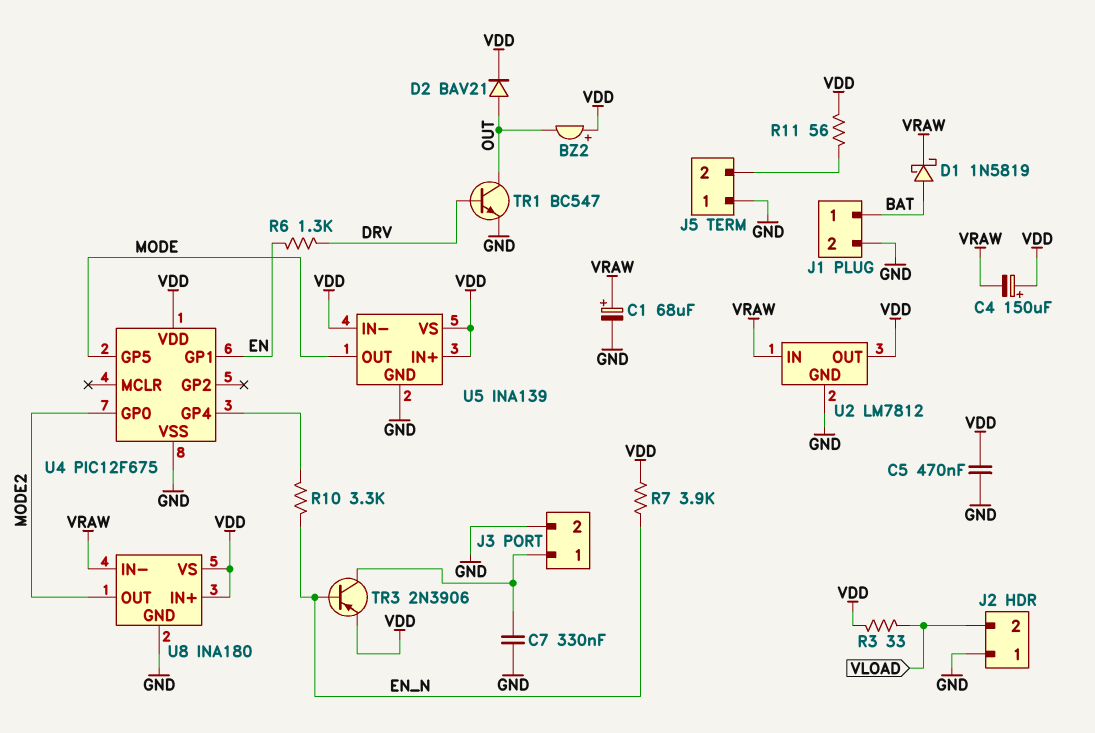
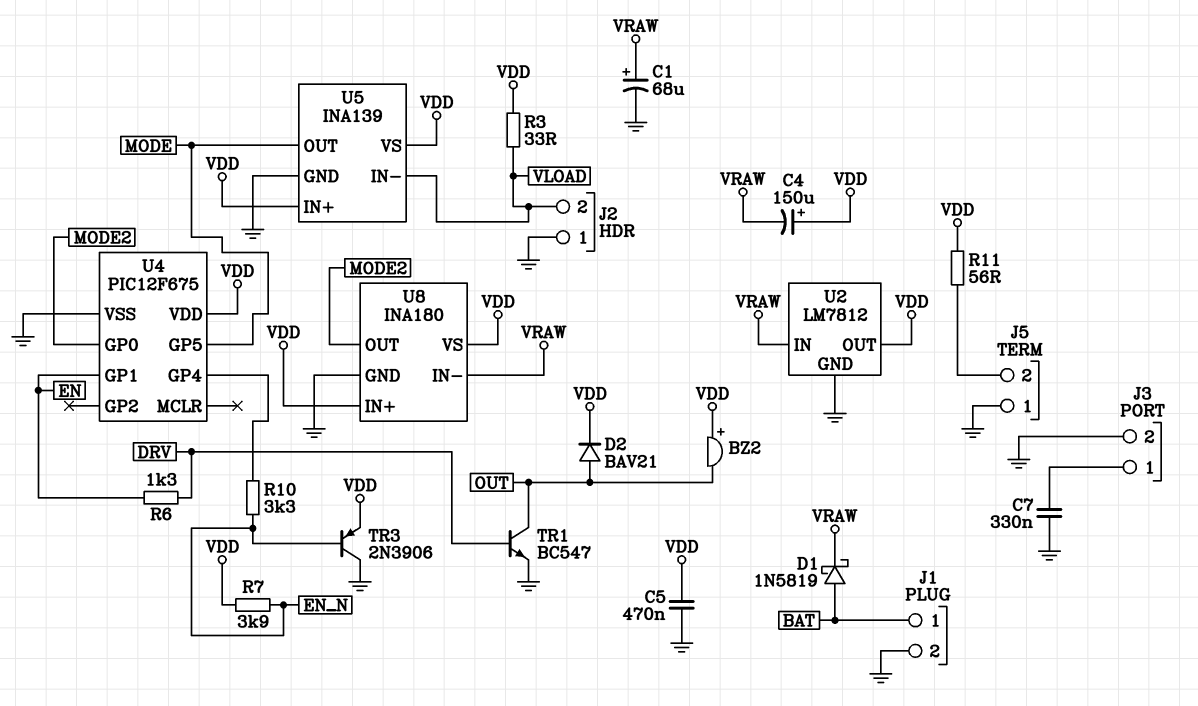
TR3: PNP 2N3906 (B EN_N, C J3/1, E VDD) -> PNP 2N3906 (B EN_N, C GND, E VDD)
U5 pin IN-: VDD -> VLOAD

